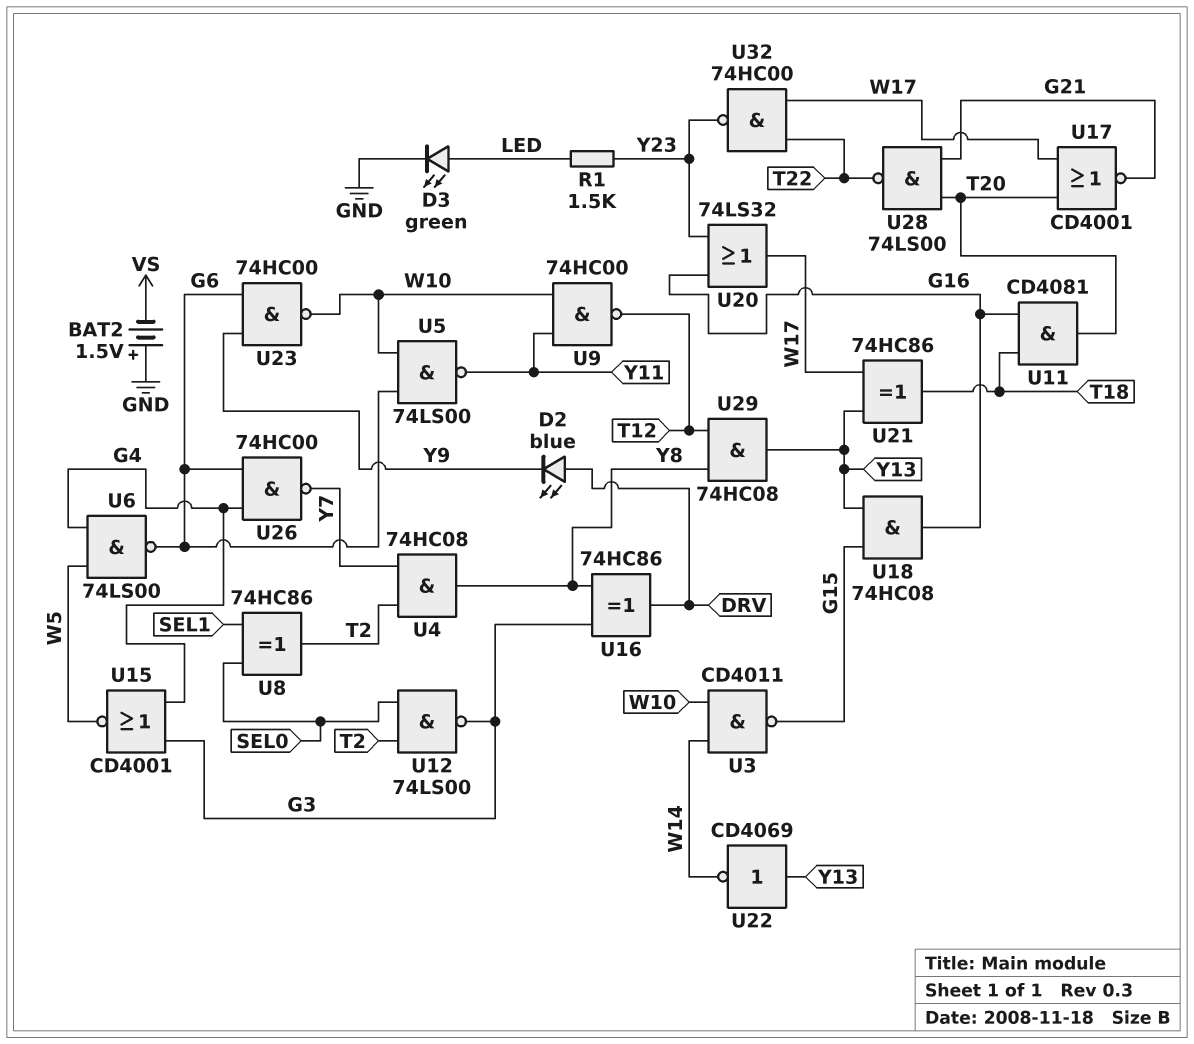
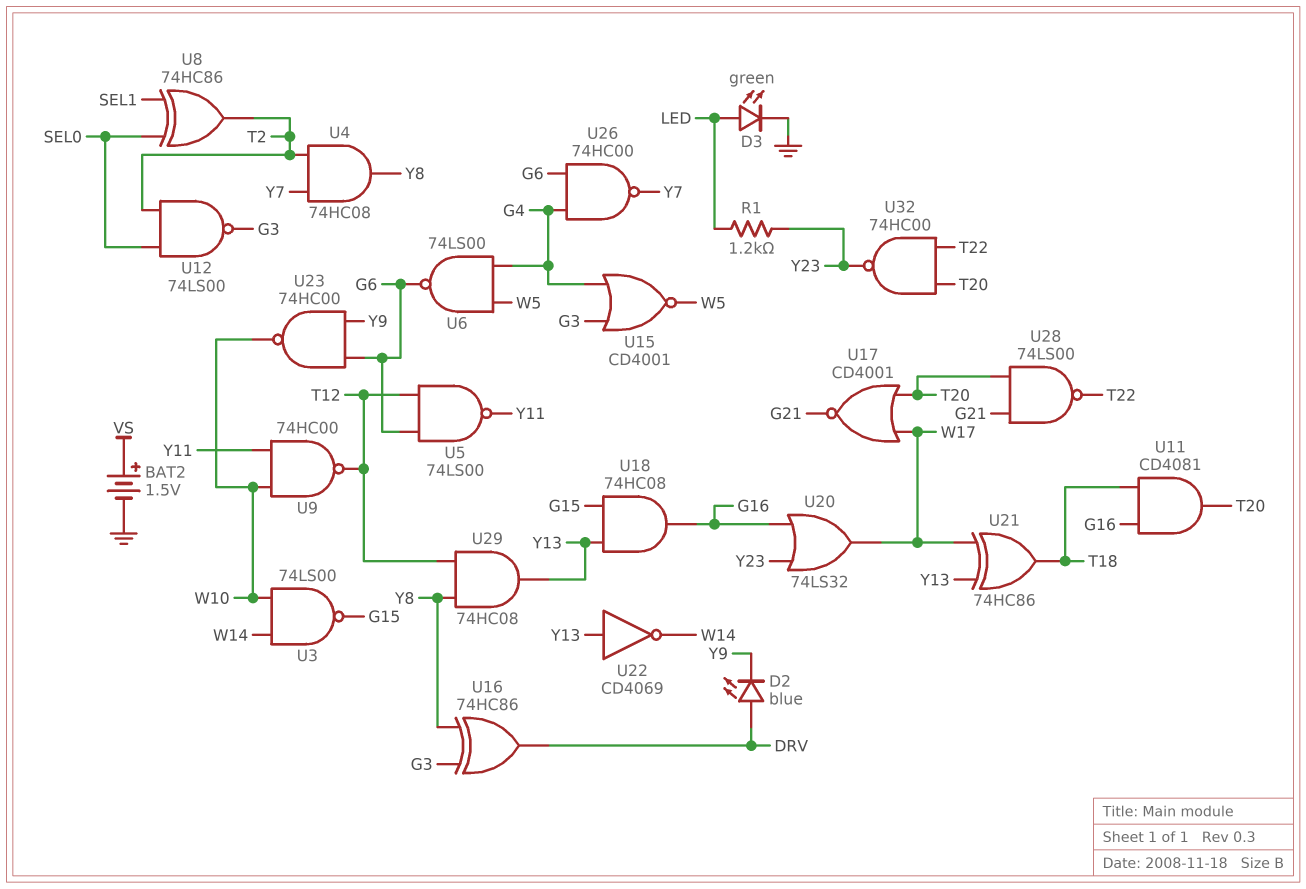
BAT2: 1.5V (plus GND, minus VS) -> 1.5V (plus VS, minus GND)
R1: 1.5k (LED, Y23) -> 1.2k (LED, Y23)
U3: NAND CD4011 (in W10, in W14, out G15) -> NAND 74LS00 (in W10, in W14, out G15)
U5: NAND 74LS00 (in G6, in W10, out Y11) -> NAND 74LS00 (in G6, in T12, out Y11)
U32: NAND 74HC00 (in T22, in W17, out Y23) -> NAND 74HC00 (in T20, in T22, out Y23)

